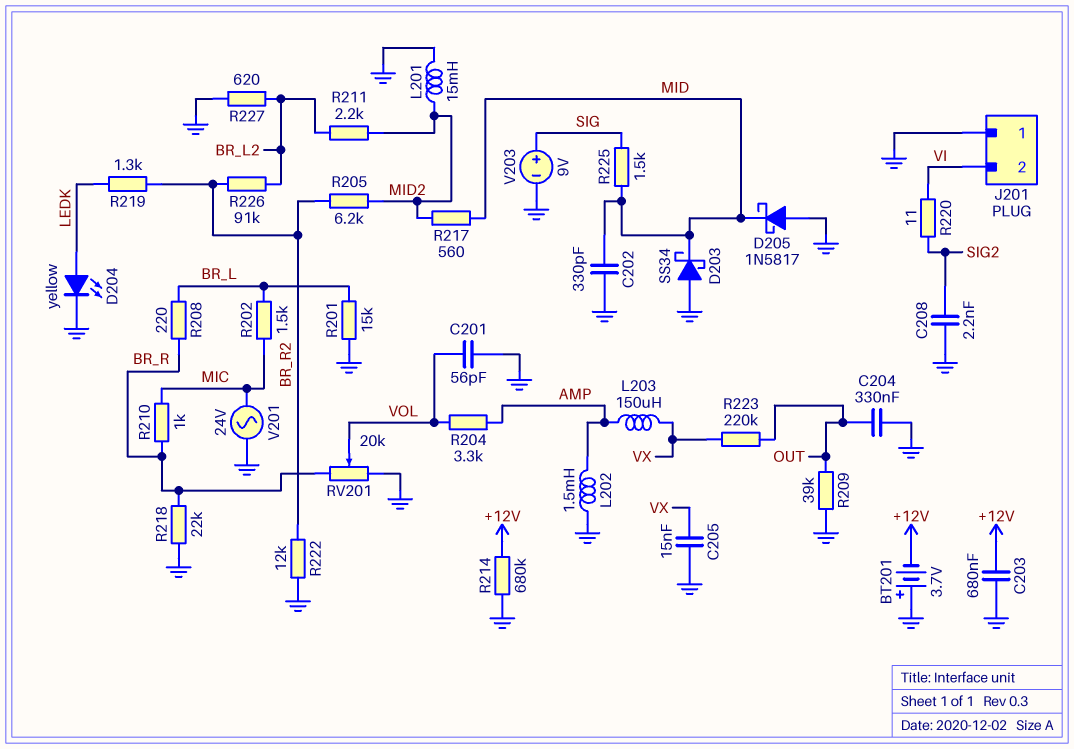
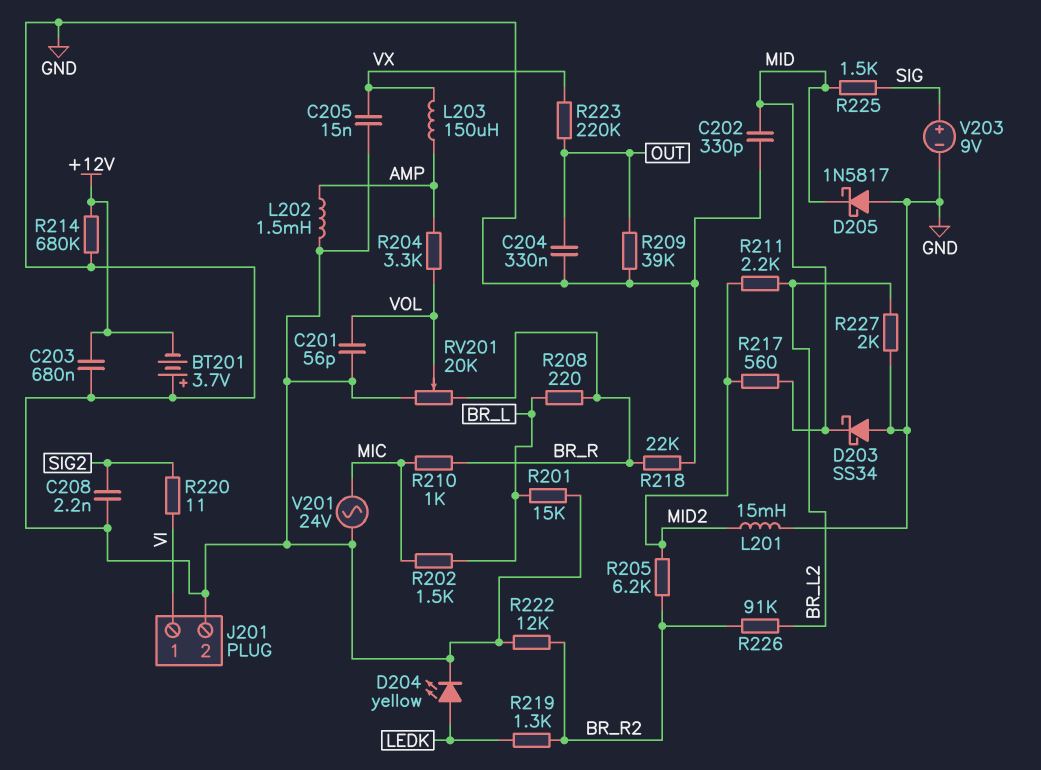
J201 pin 1: GND -> VI
J201 pin 2: VI -> GND
R227: 620 (BR_L2, GND) -> 2k (BR_L2, GND)

